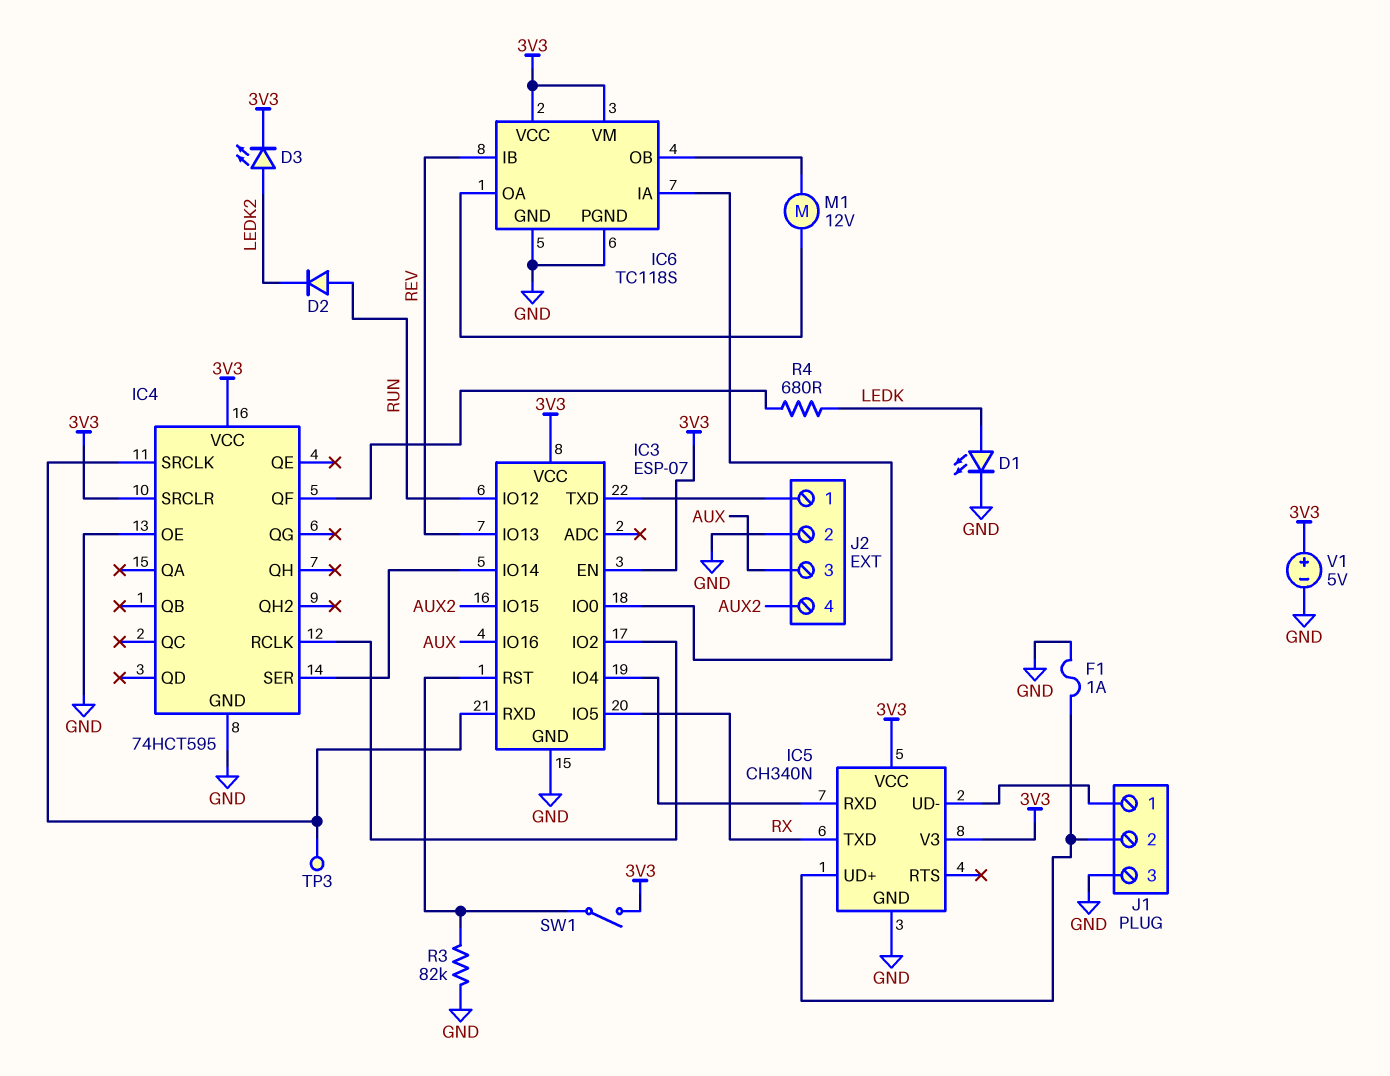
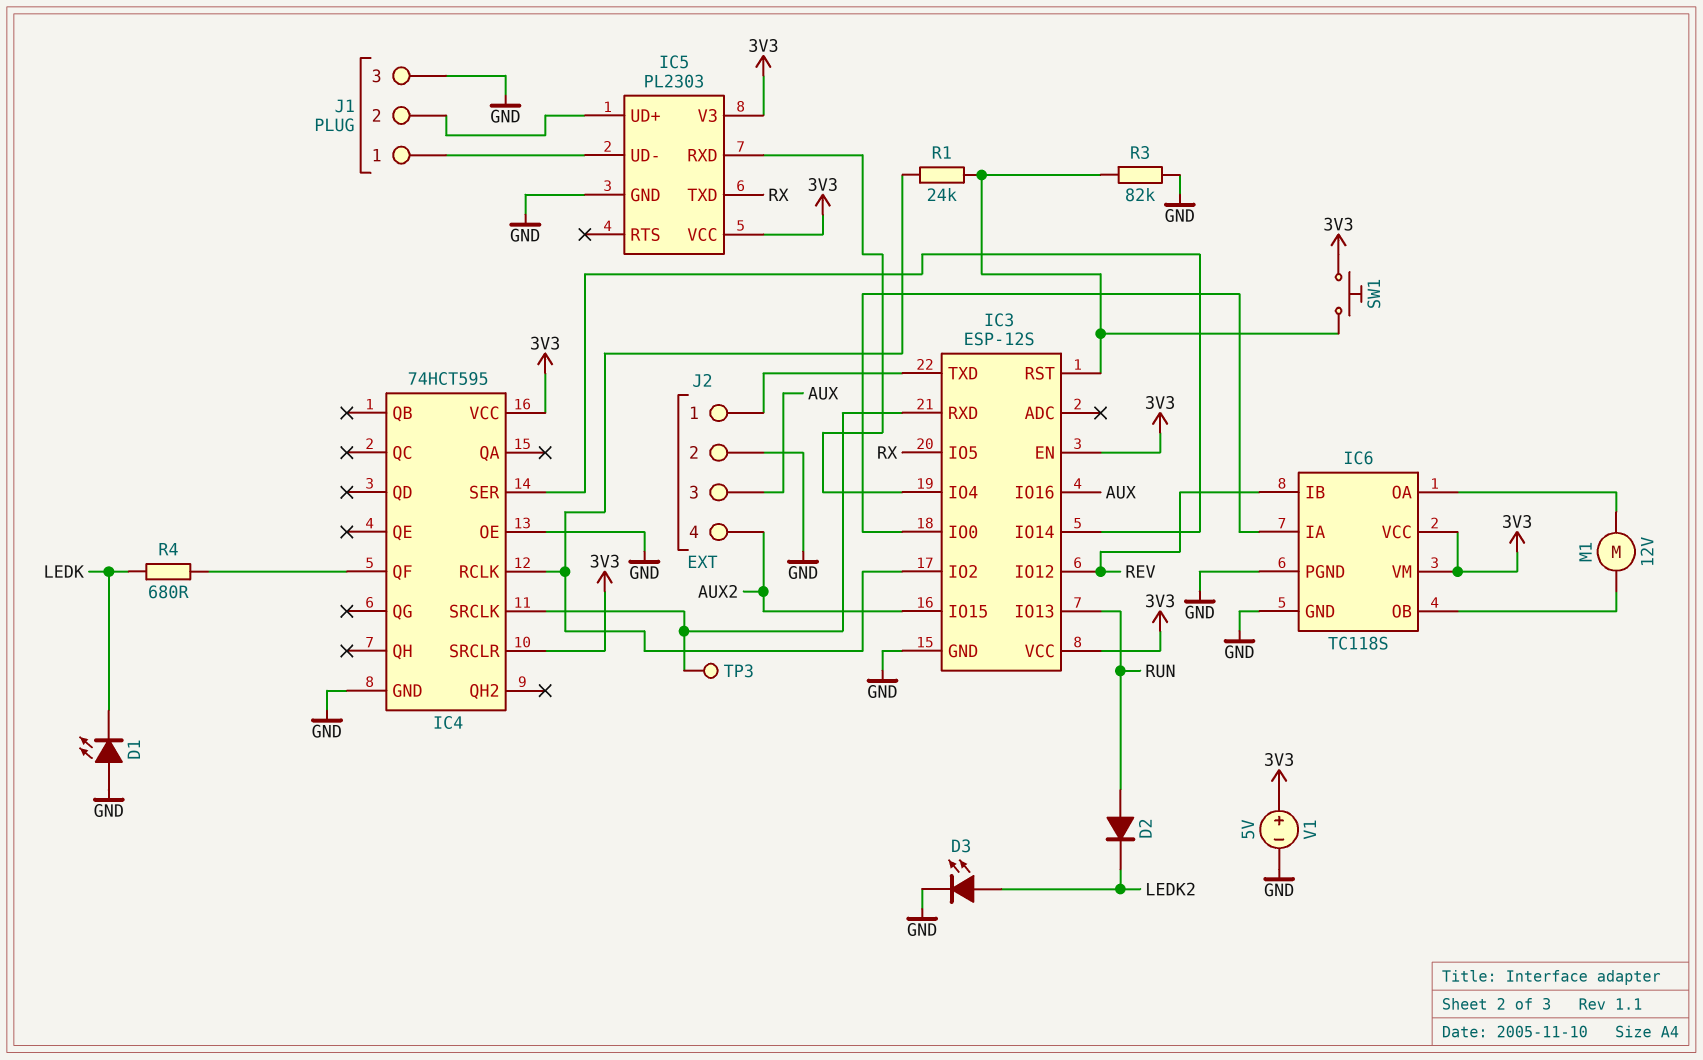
D1: LED (A LEDK, K GND) -> LED (A GND, K LEDK)
D3: LED (A LEDK2, K 3V3) -> LED (A LEDK2, K GND)
F1: 1A (GND, IC5/UD+) -> none
IC3: ESP-07 -> ESP-12S
IC3 pin IO12: RUN -> REV
IC3 pin IO13: REV -> RUN
IC5: CH340N -> PL2303
R1: none -> 24k (IC3/IO2, IC3/RST)
SW1: switch (3V3, IC3/RST) -> button (3V3, IC3/RST)

